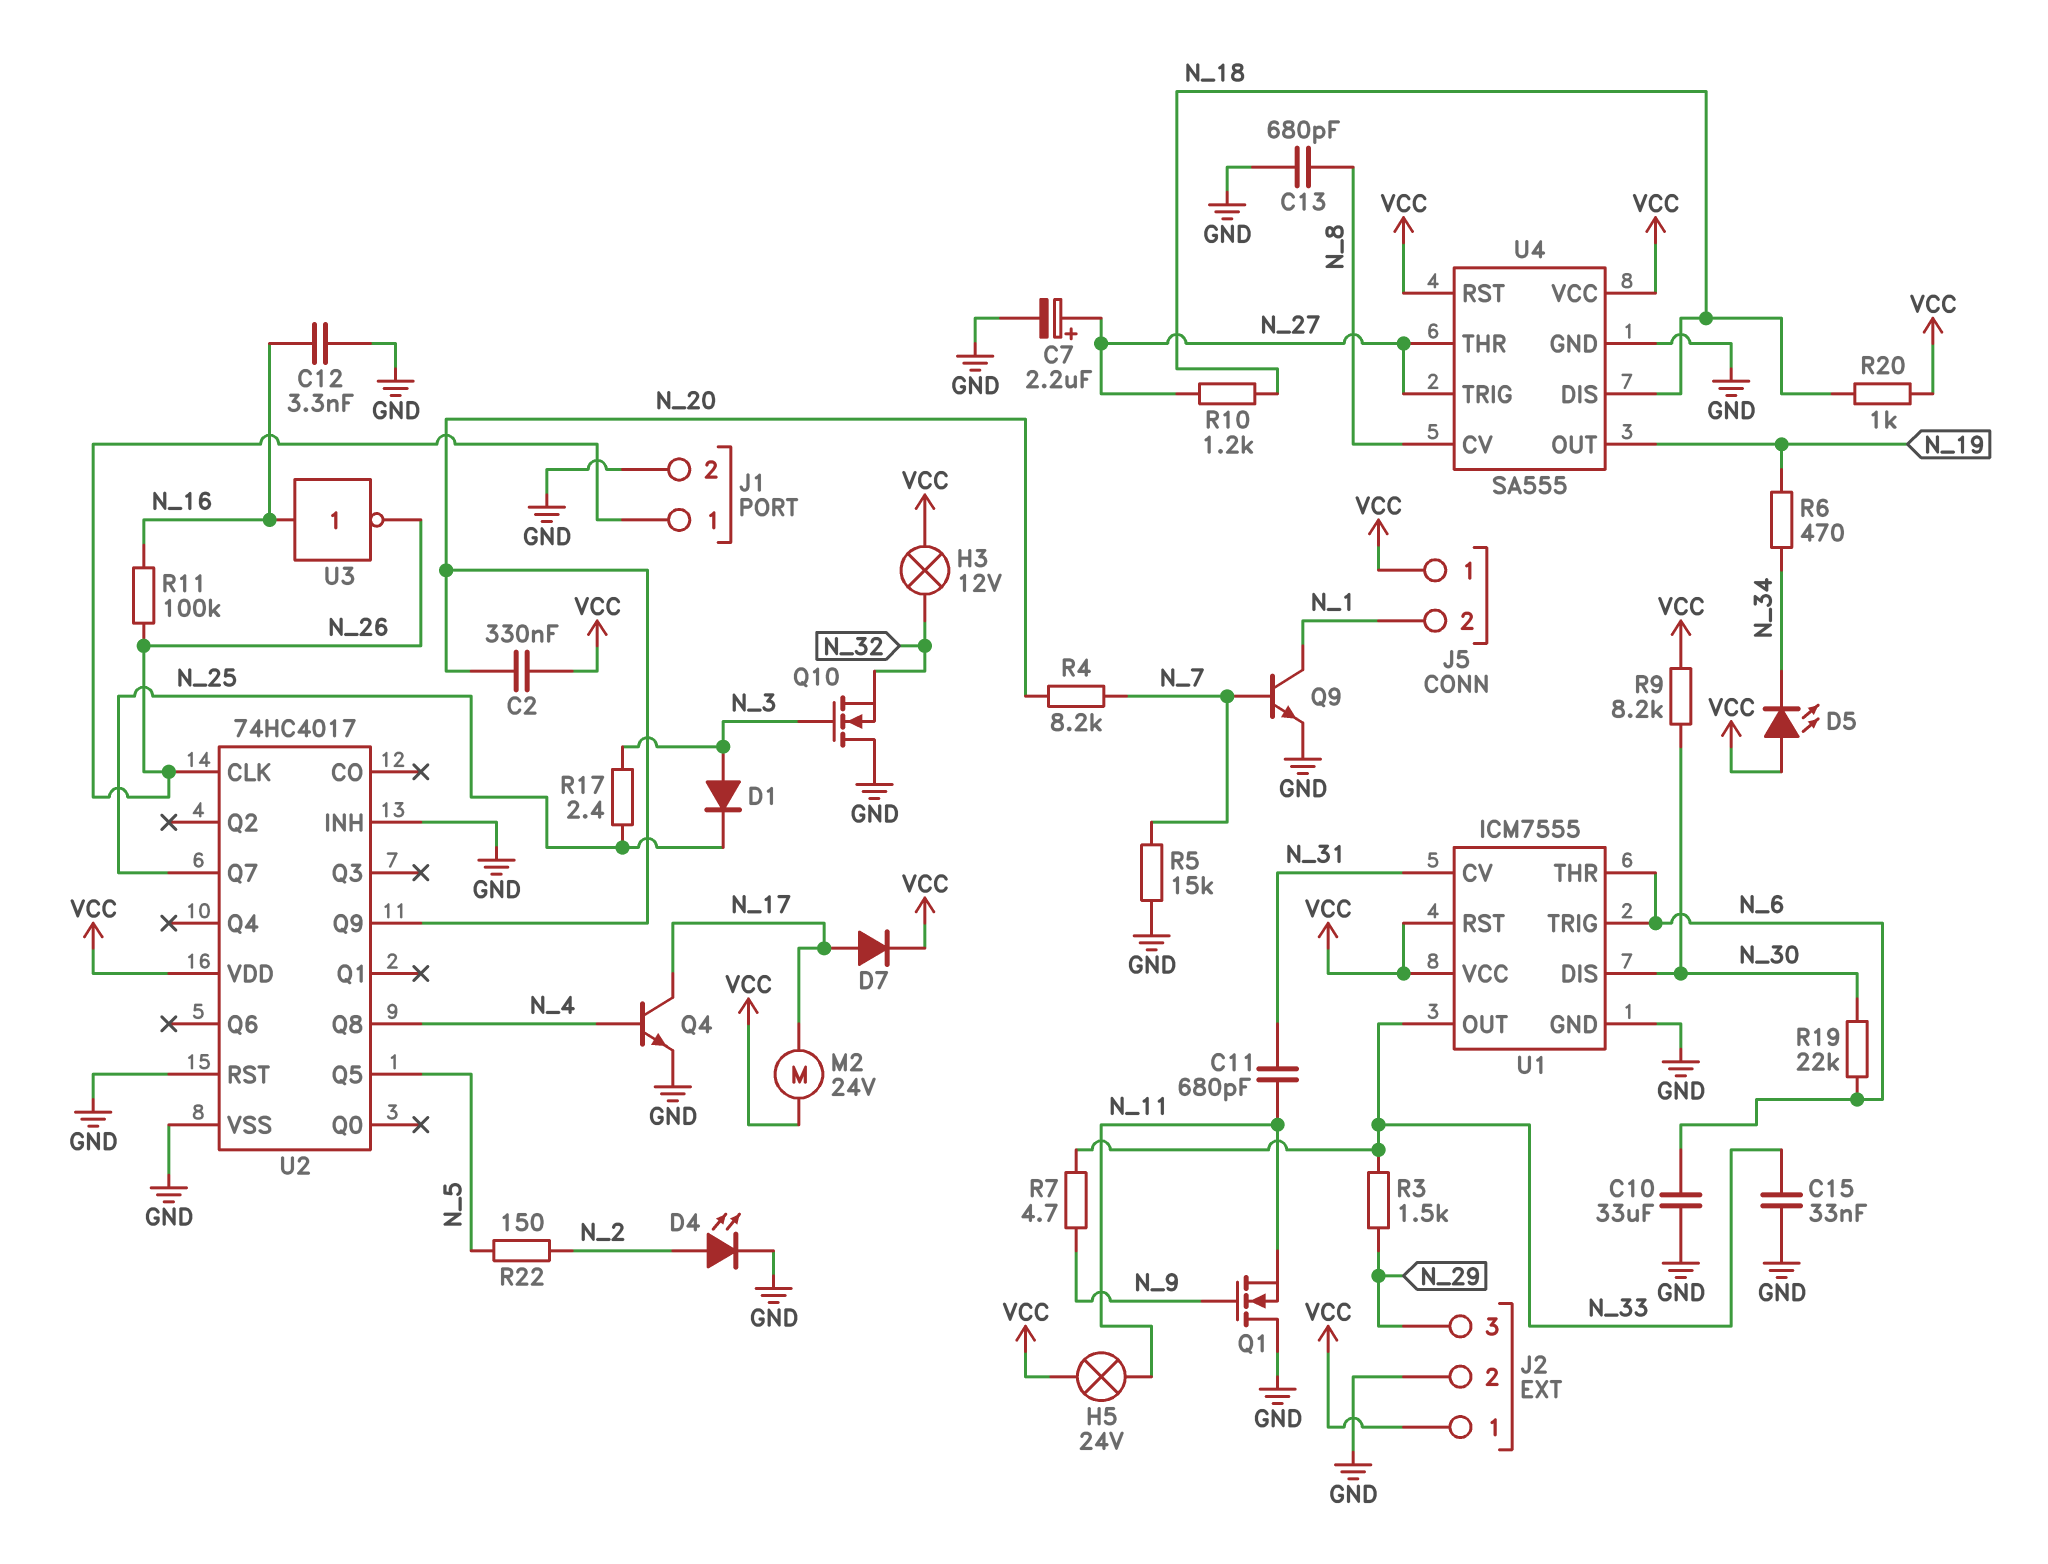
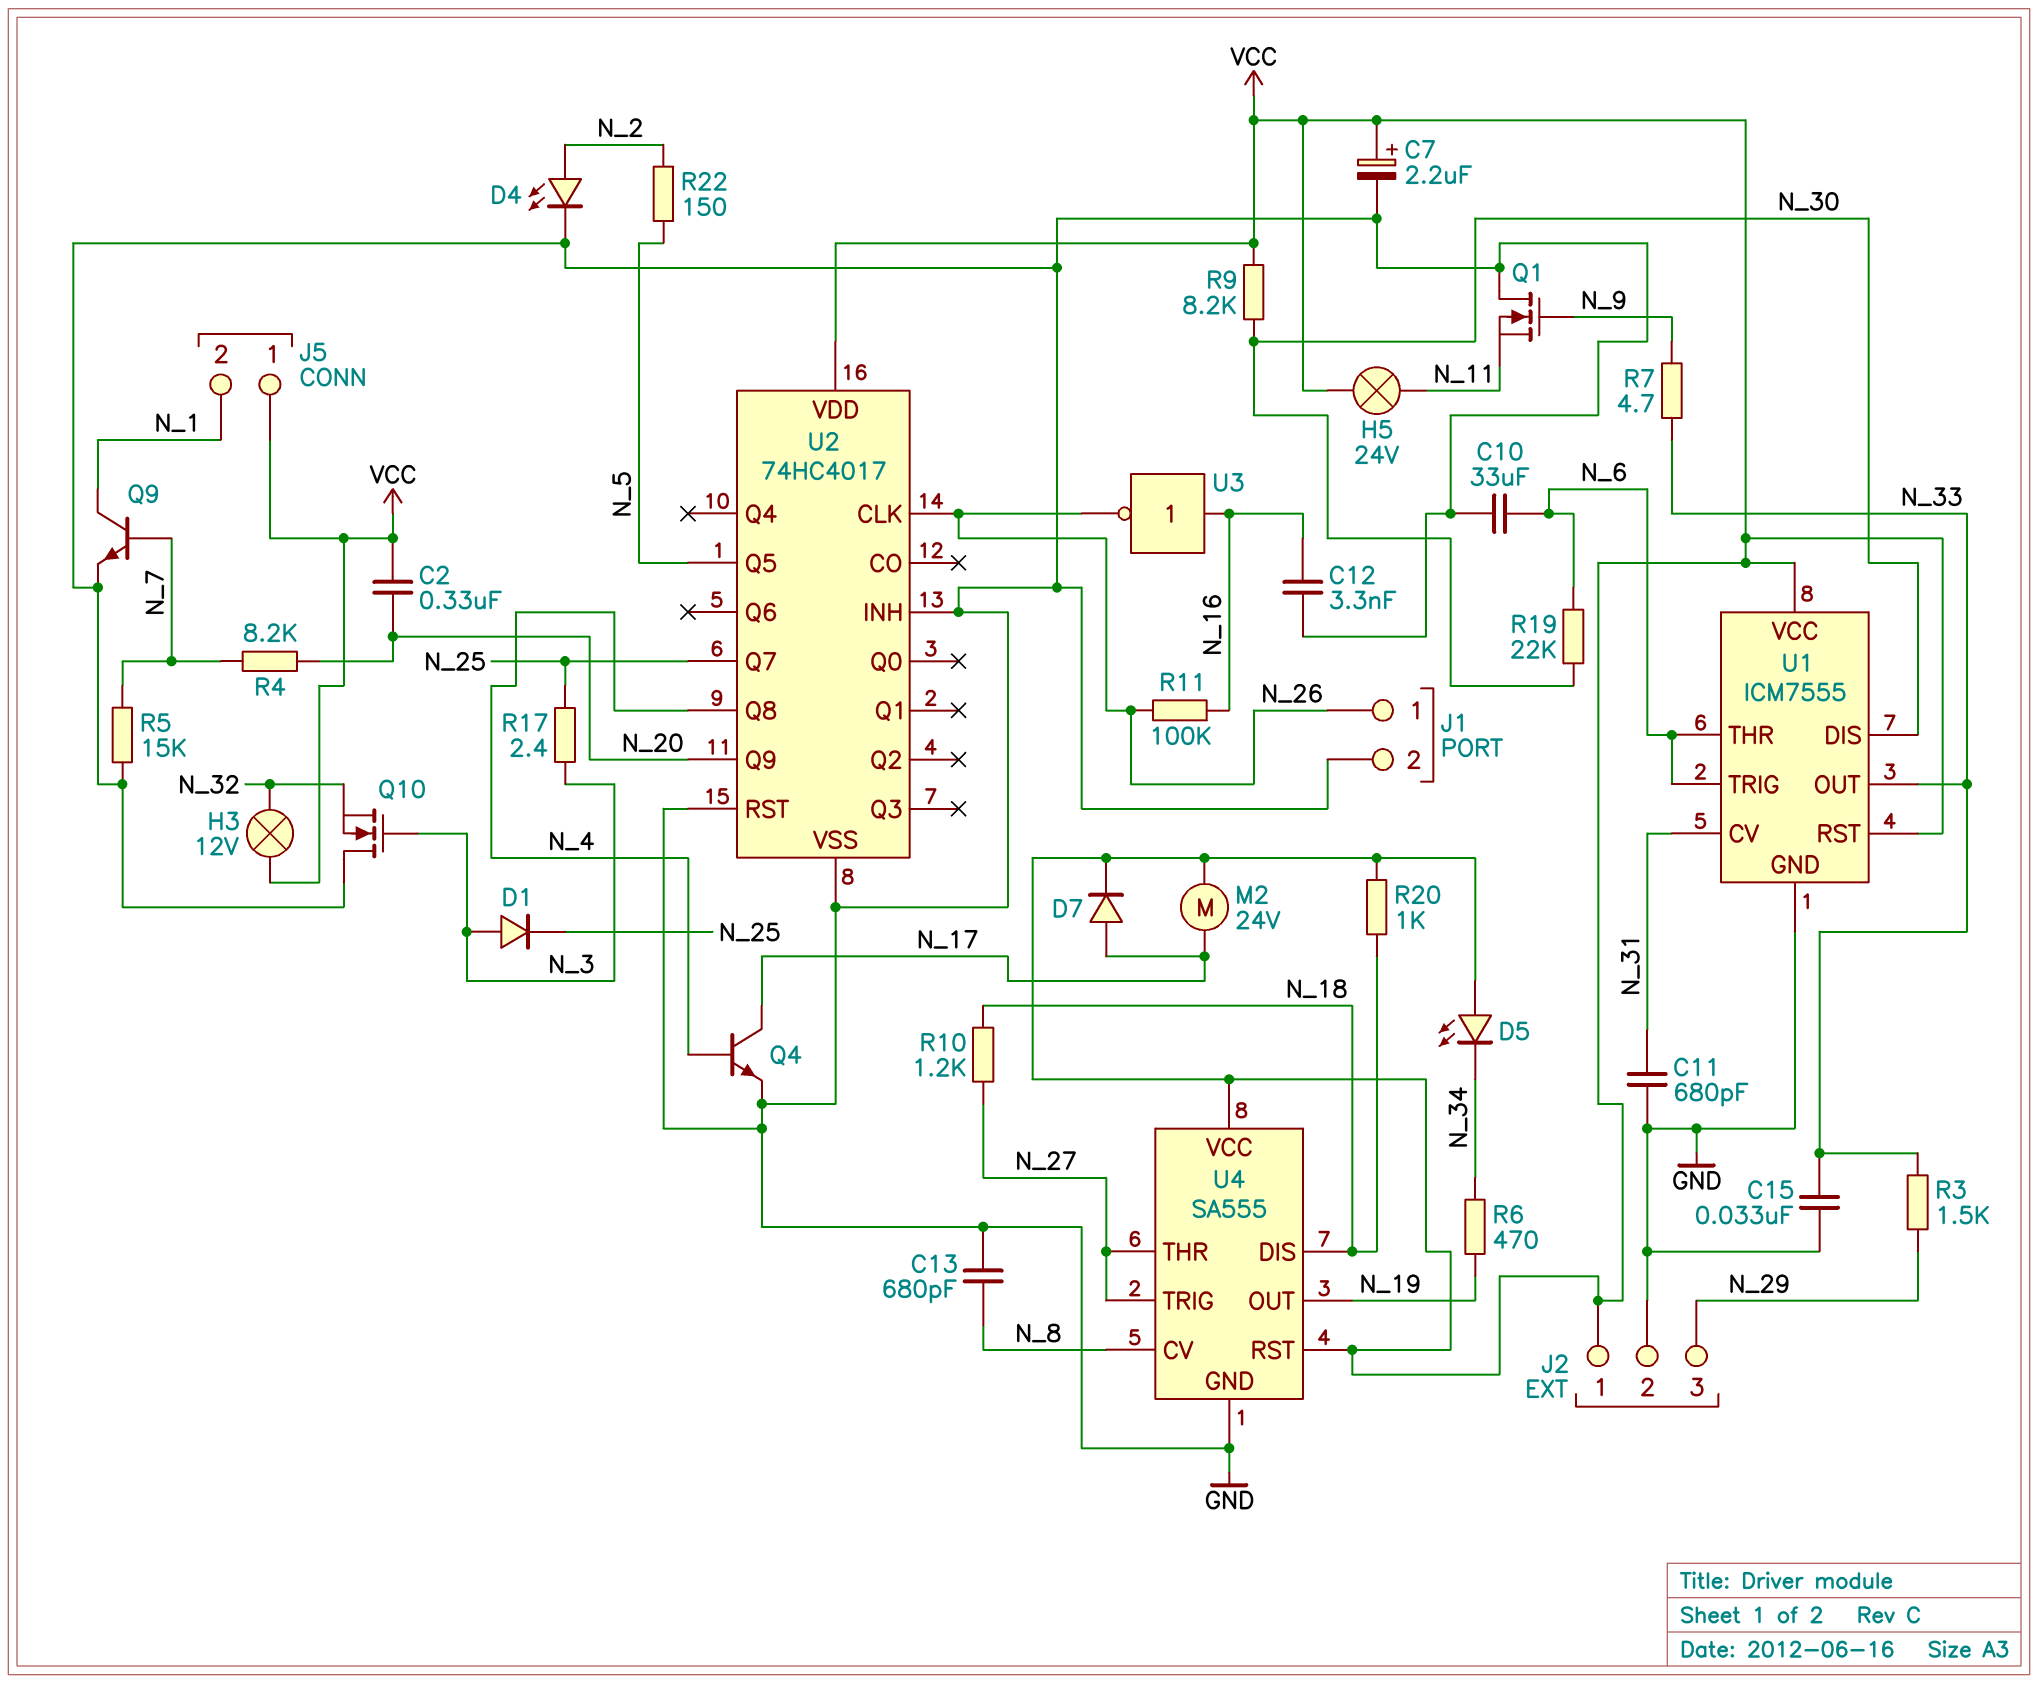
C7: 2.2uF (plus N_27, minus GND) -> 2.2uF (plus VCC, minus GND)
C11: 680pF (N_11, N_31) -> 680pF (GND, N_31)

